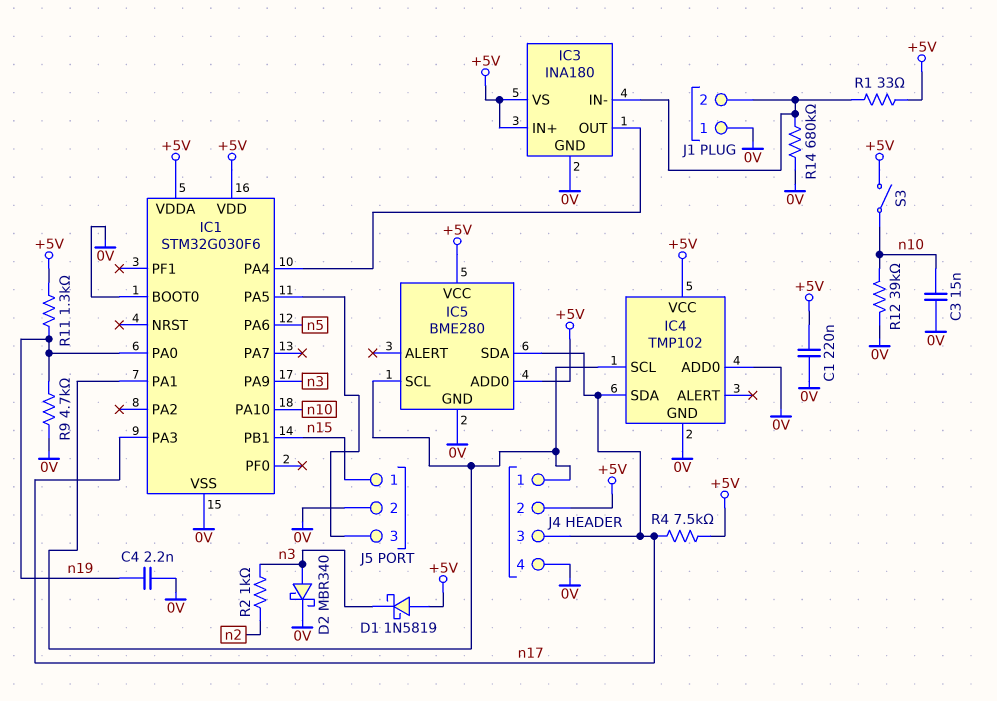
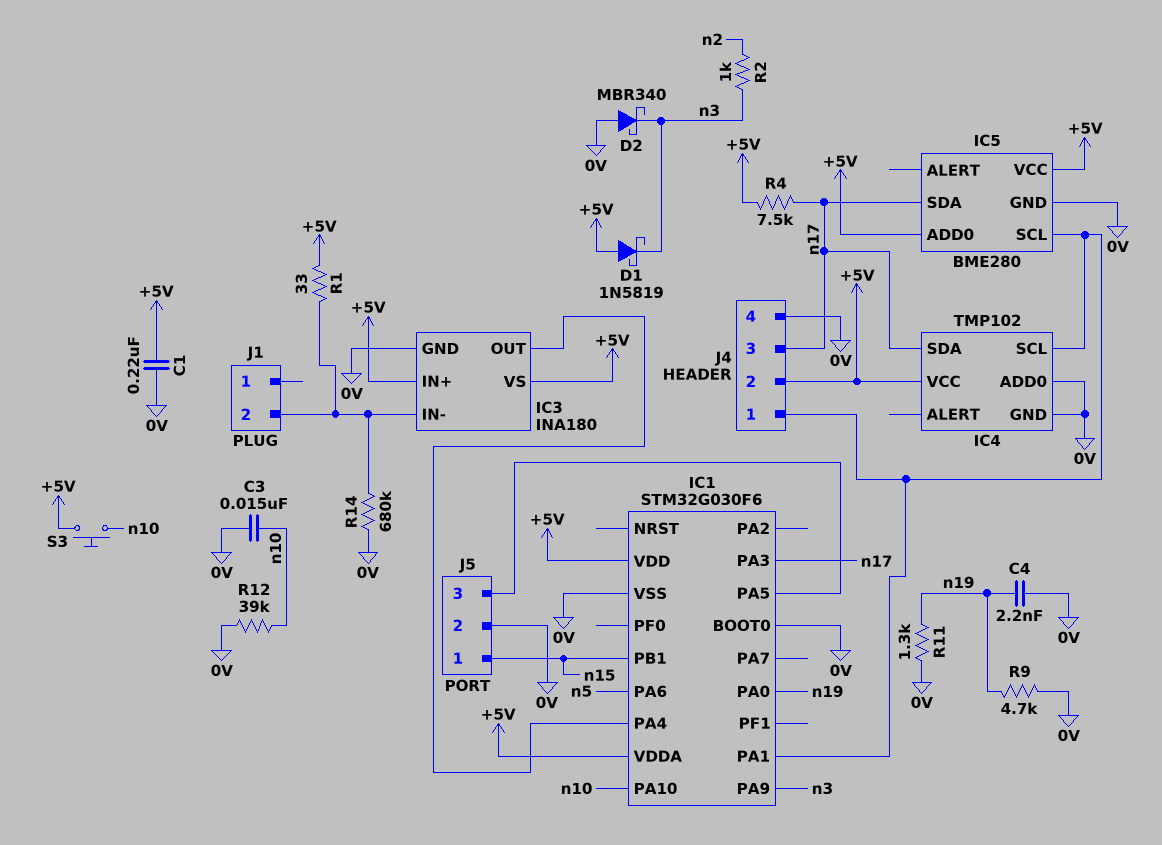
D2: schottky MBR340 (A n3, K 0V) -> schottky MBR340 (A 0V, K n3)
J1 pin 1: 0V -> none
R11: 1.3k (+5V, n19) -> 1.3k (0V, n19)
S3: switch (+5V, n10) -> button (+5V, n10)

